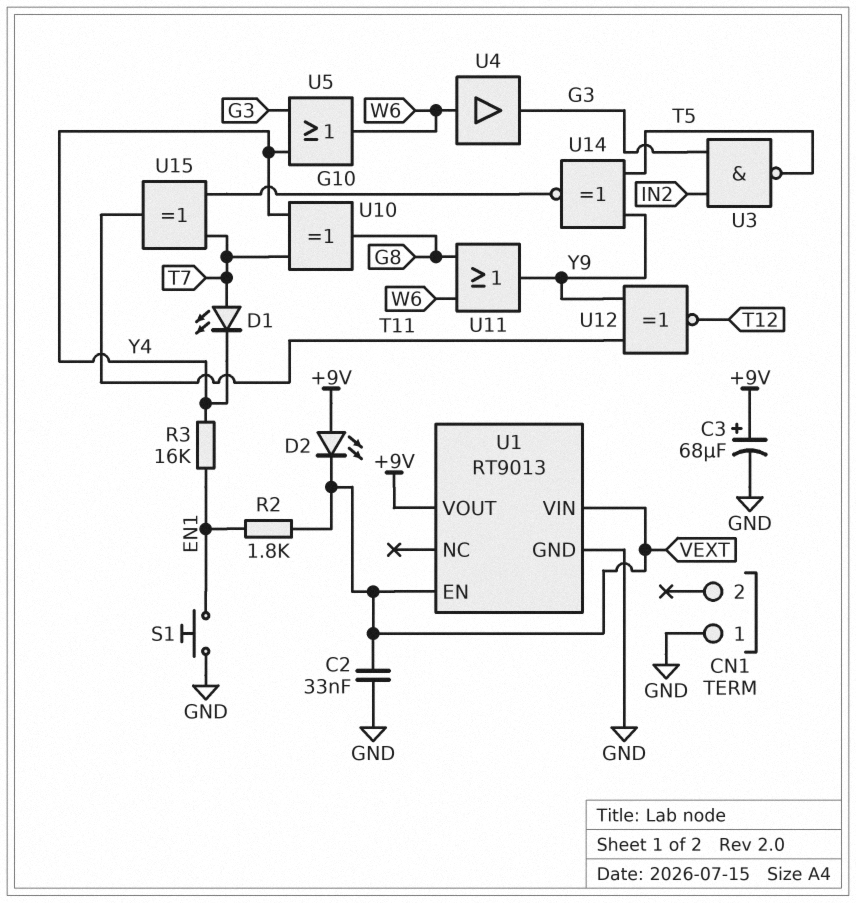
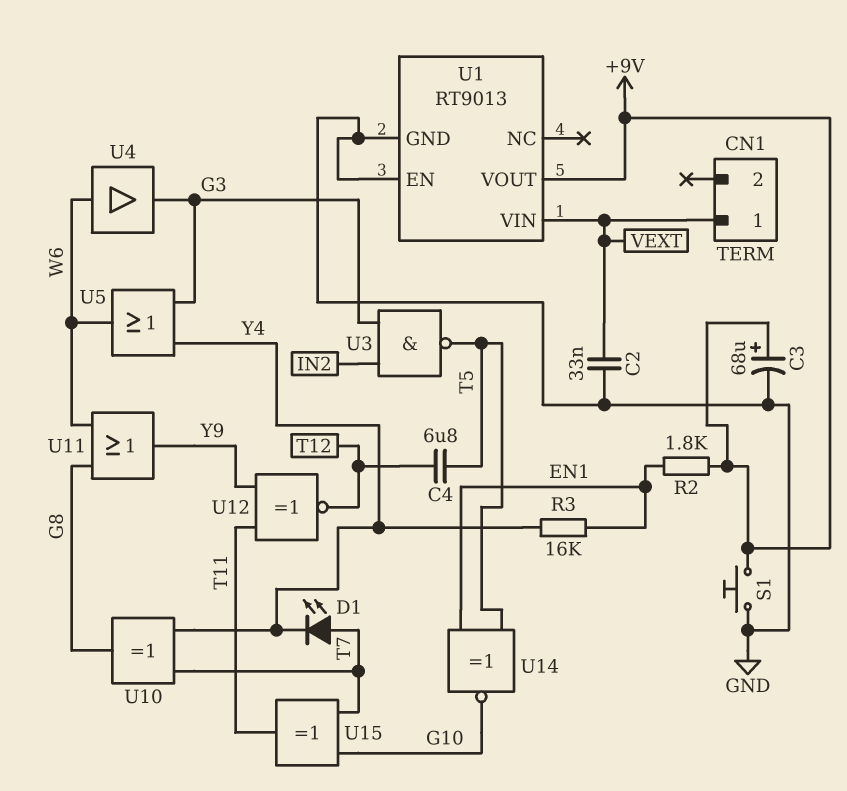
C4: none -> 6.8uF (T5, T12)
CN1 pin 1: GND -> VEXT
D2: LED (A +9V, K VEXT) -> none
R2: 1.8k (EN1, VEXT) -> 1.8k (+9V, EN1)
S1: button (EN1, GND) -> button (+9V, GND)
U1 pin EN: VEXT -> GND
U14: XNOR (in T5, in Y9, out G10) -> XNOR (in EN1, in T5, out G10)

